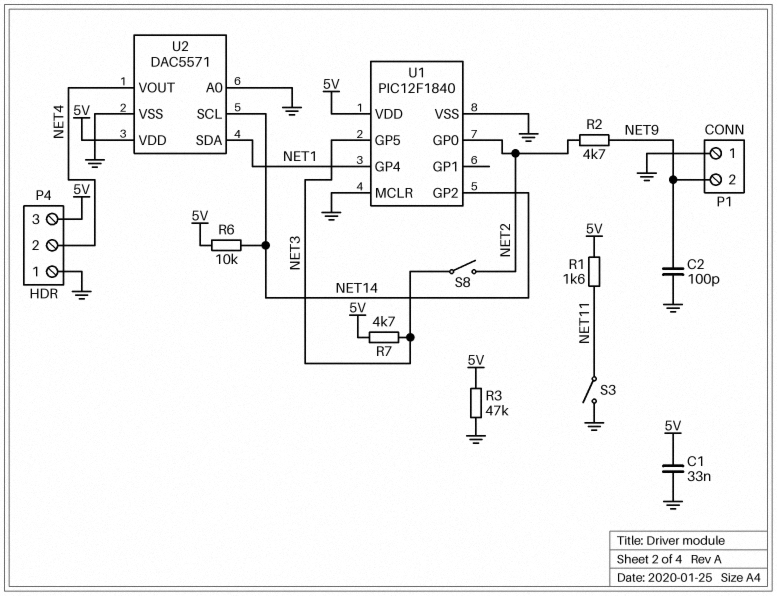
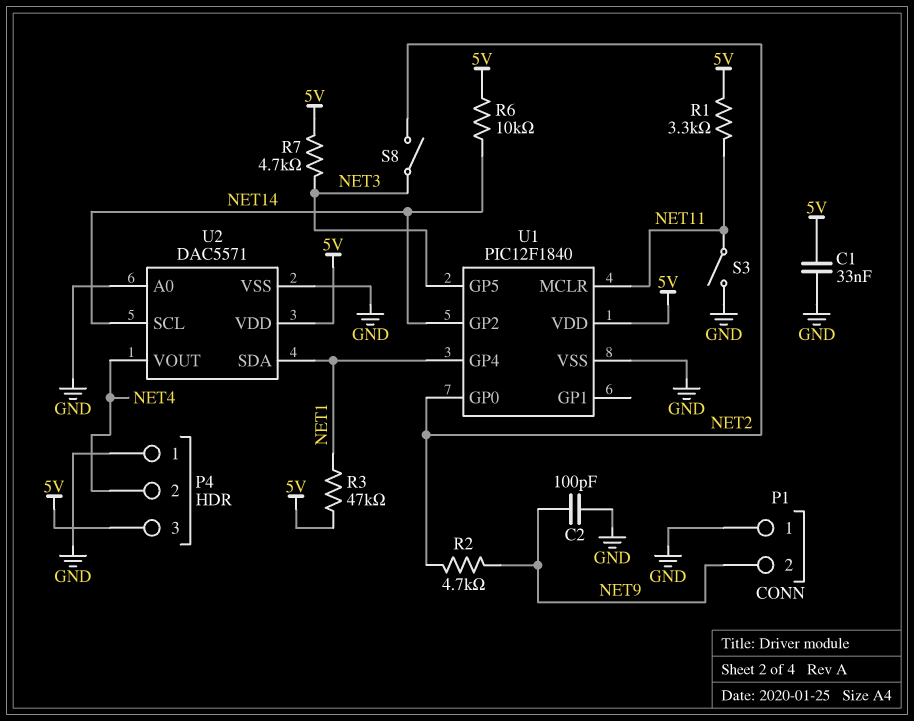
R1: 1.6k (5V, NET11) -> 3.3k (5V, NET11)
R3: 47k (5V, GND) -> 47k (5V, NET1)
U1 pin MCLR: GND -> NET11

